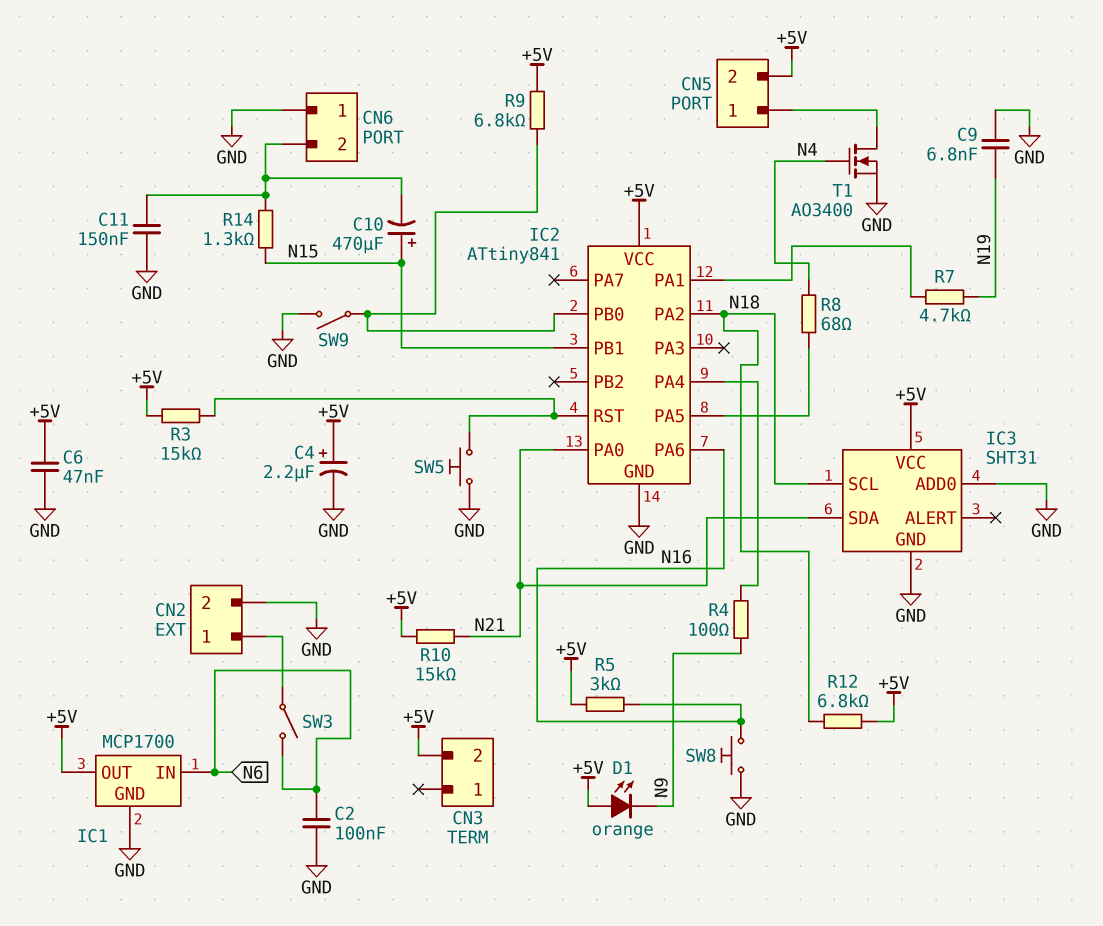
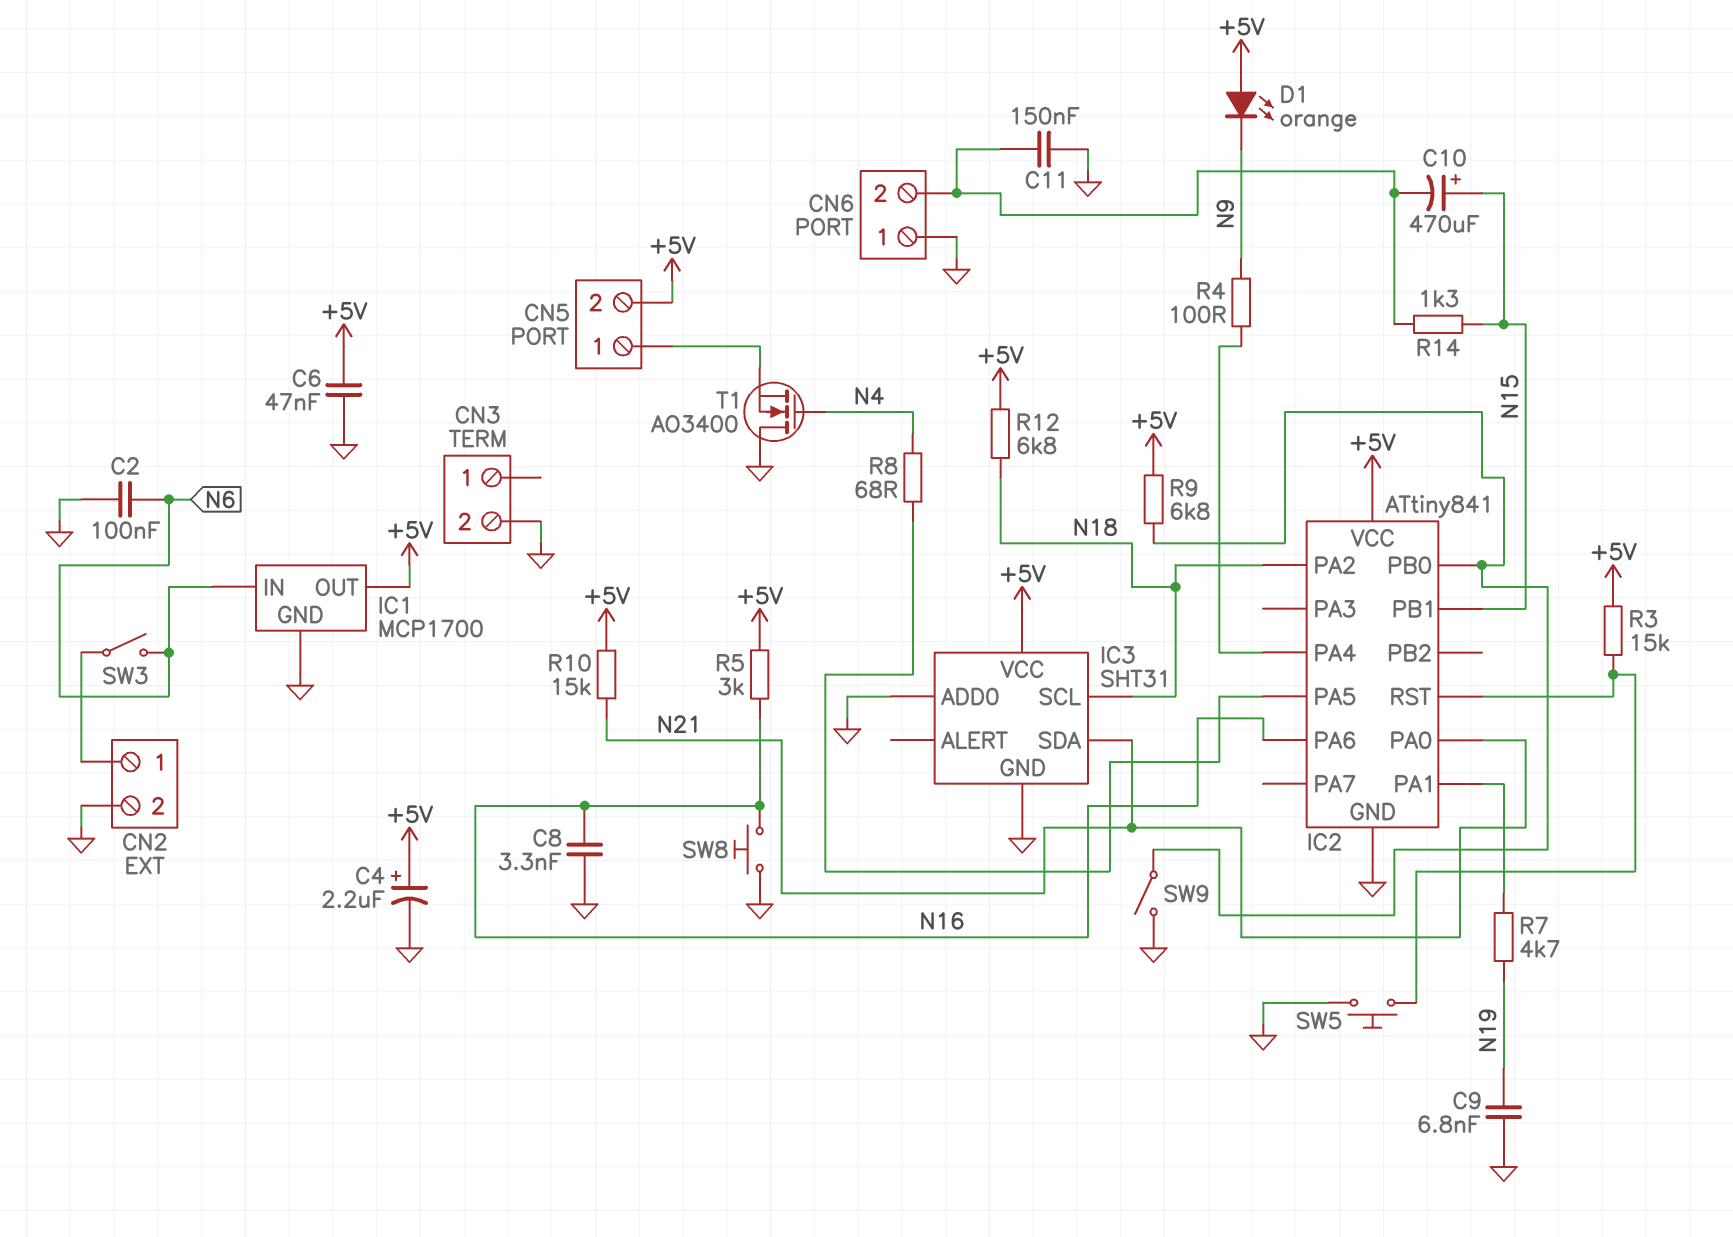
C8: none -> 3.3nF (GND, N16)
CN3 pin 2: +5V -> GND
T1: NMOS AO3400 (G N4, D CN5/1, S GND) -> NMOS AO3400 (G N4, D GND, S CN5/1)

